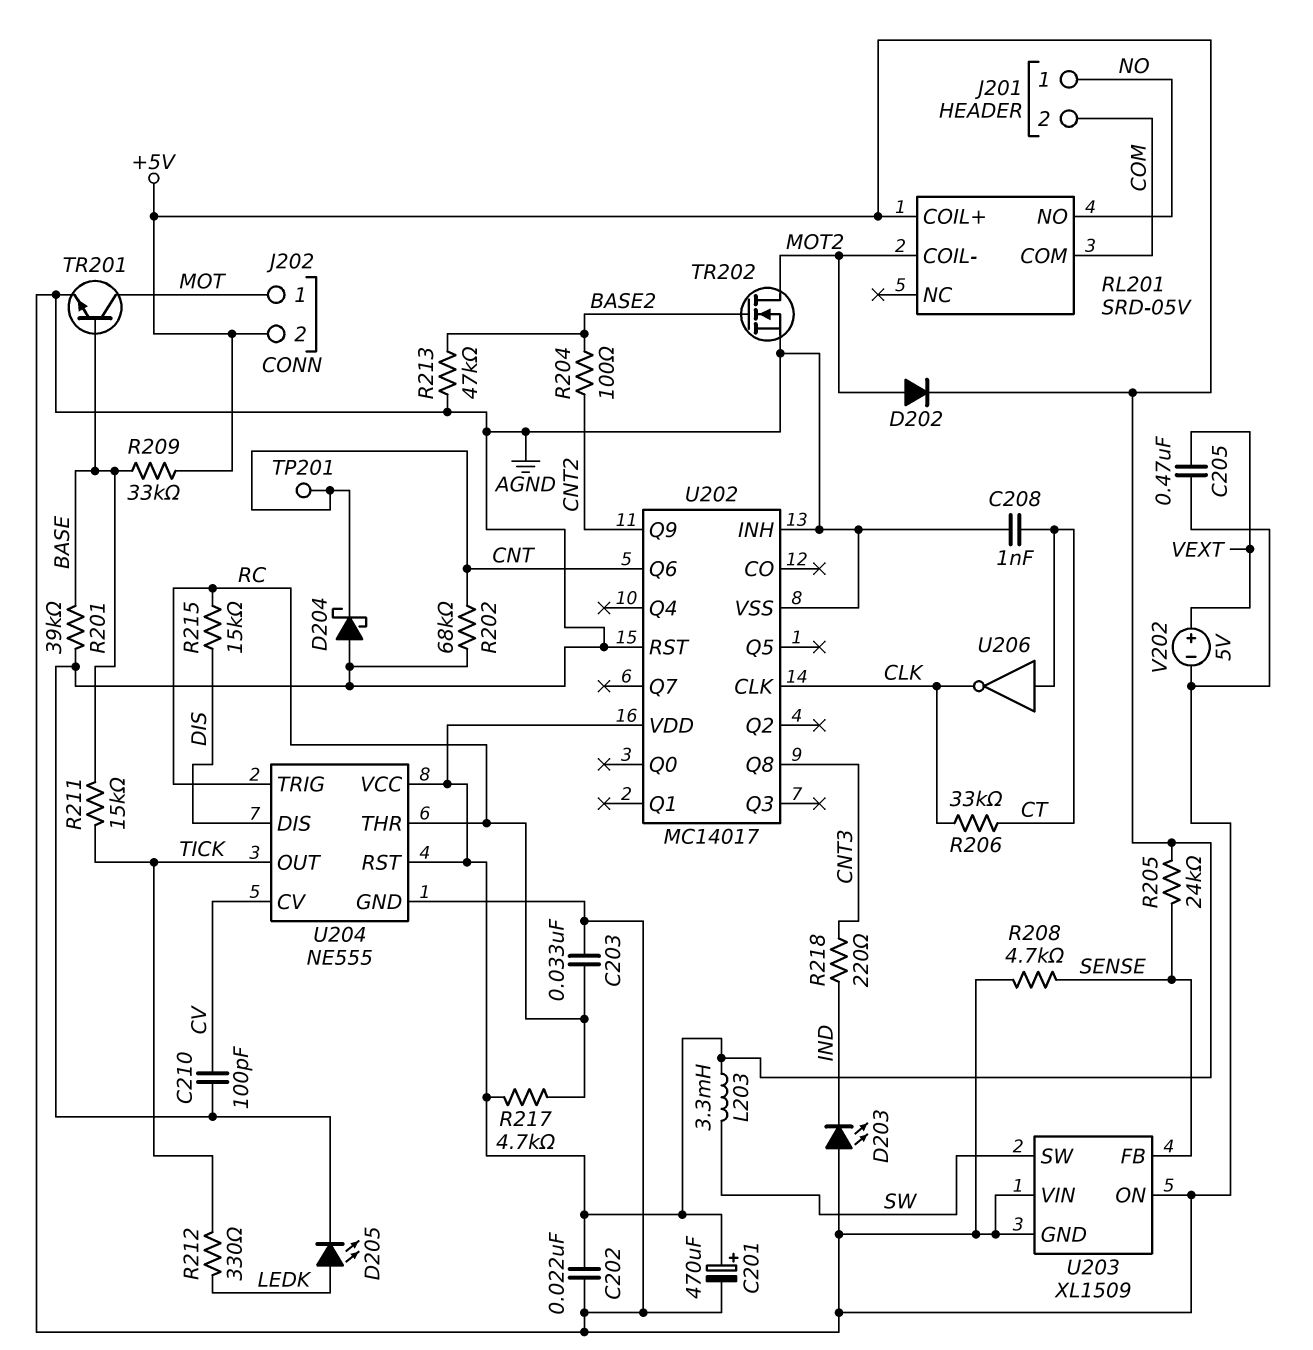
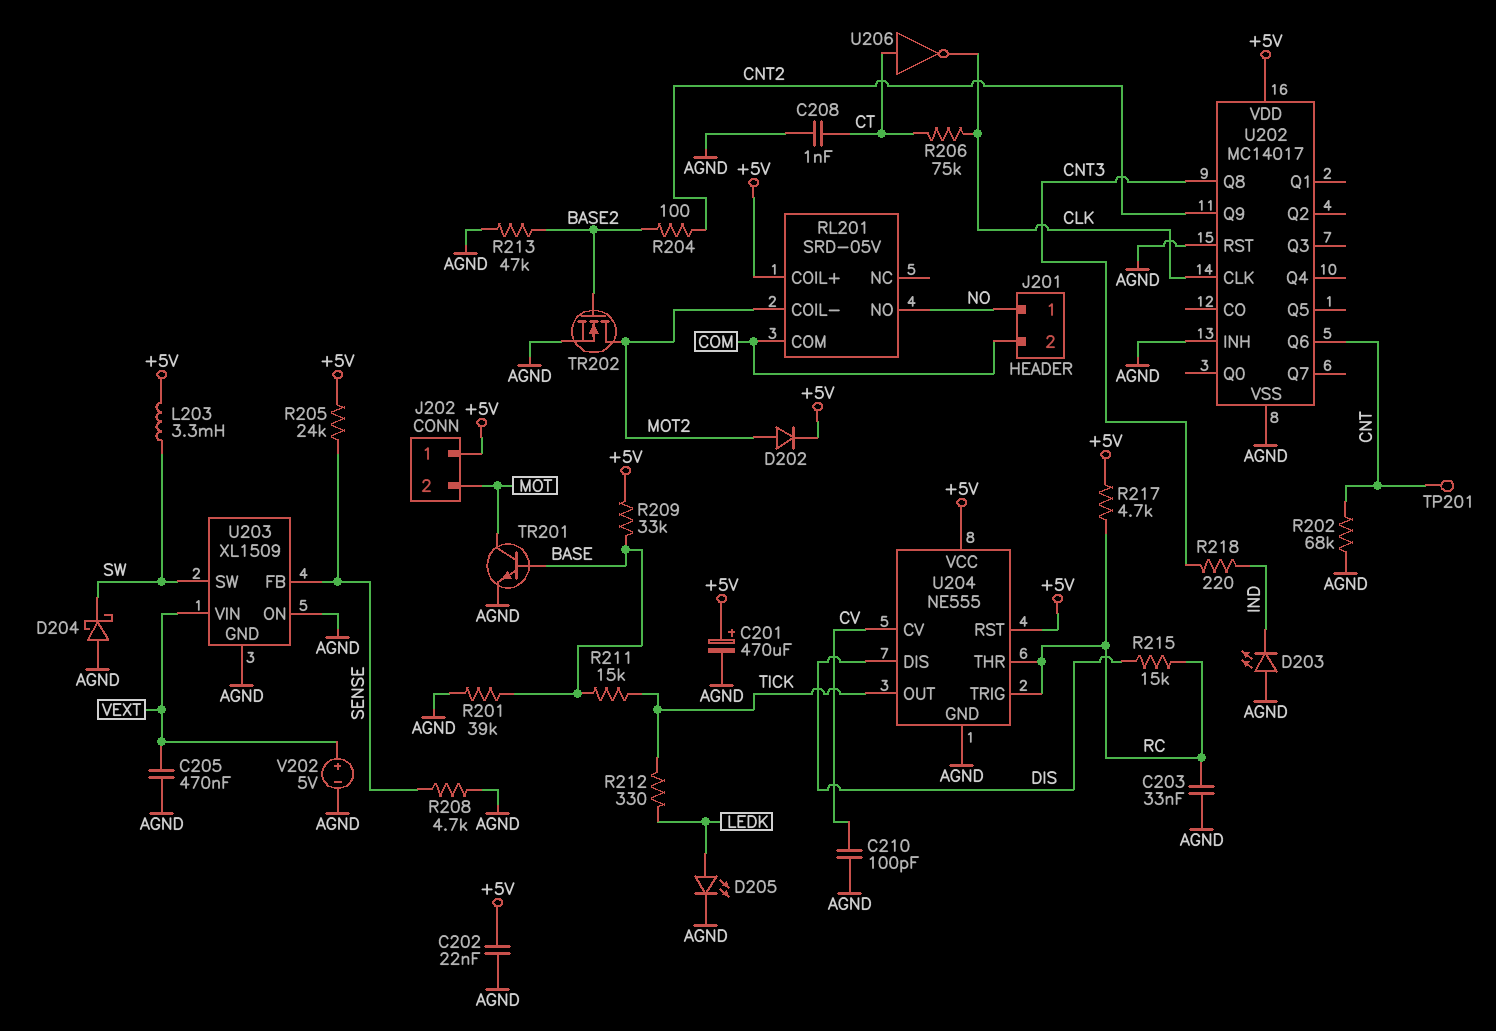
D204: schottky (A AGND, K CNT) -> schottky (A AGND, K SW)
J202 pin 1: MOT -> +5V
J202 pin 2: +5V -> MOT
R206: 33k (CLK, CT) -> 75k (CLK, CT)
U203 pin VIN: AGND -> VEXT

